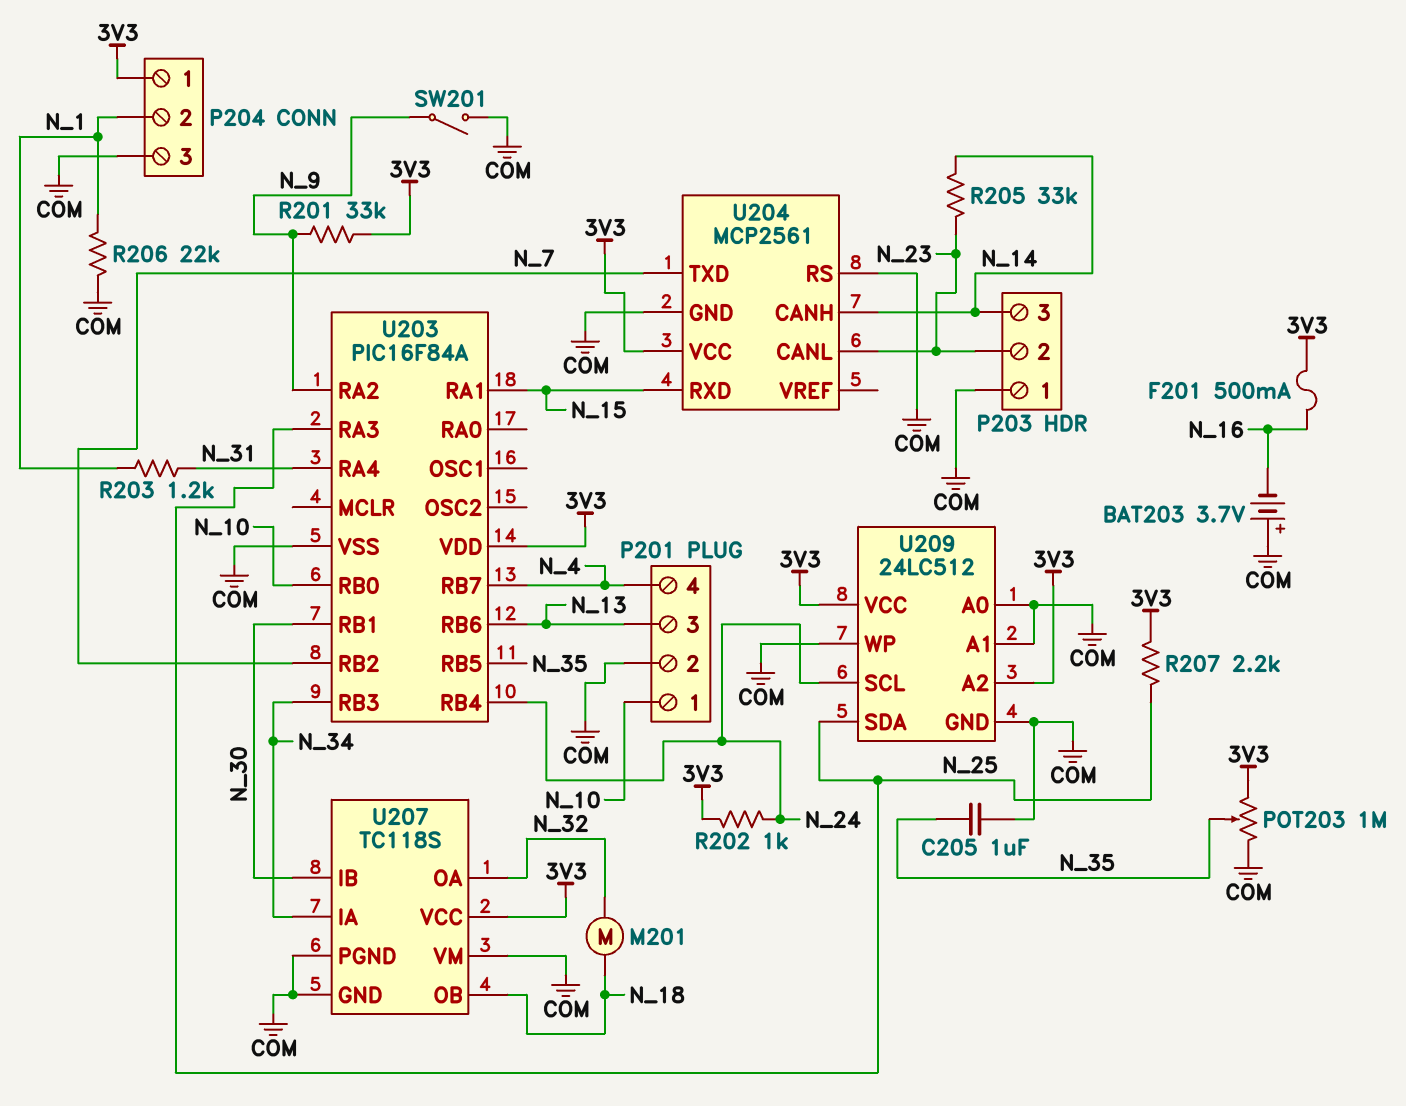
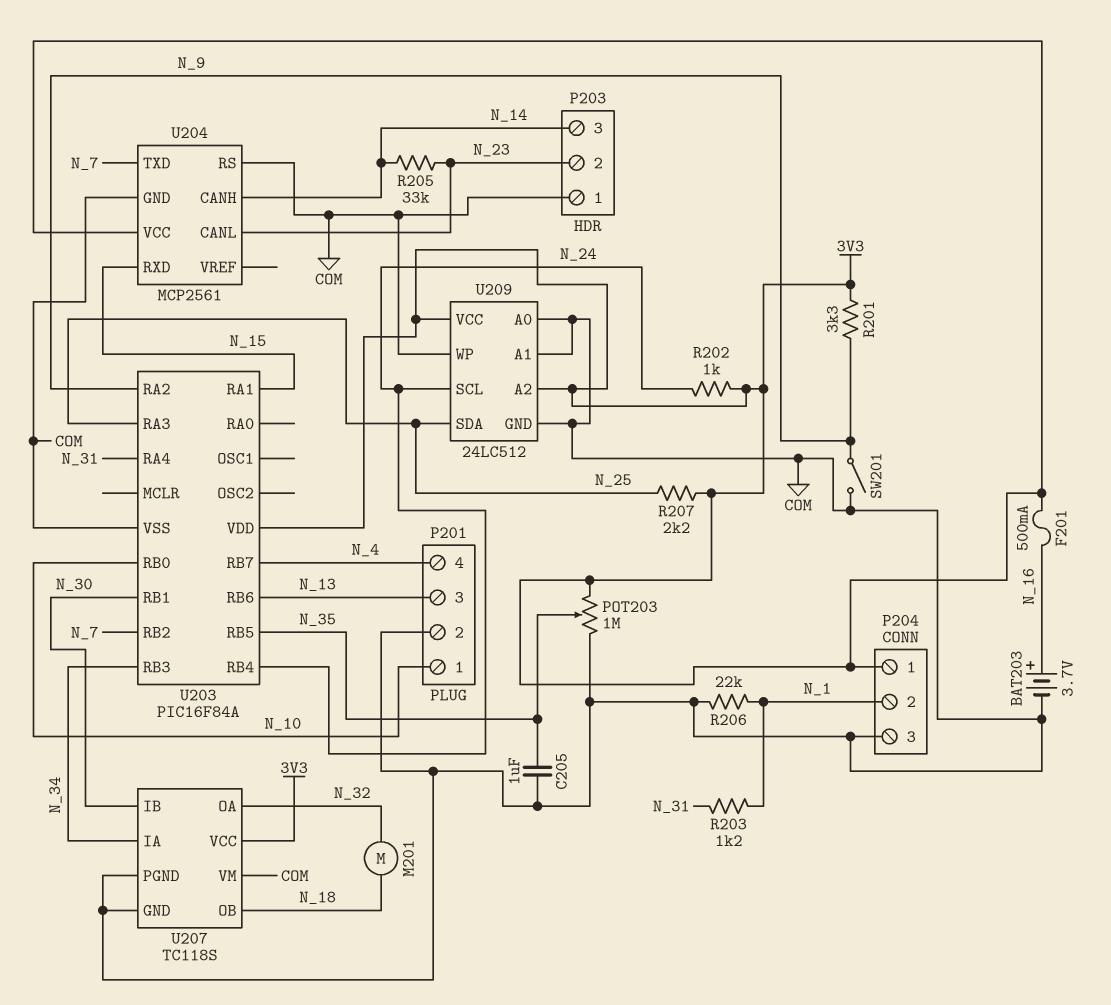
BAT203: 3.7V (plus COM, minus N_16) -> 3.7V (plus N_16, minus COM)
R201: 33k (3V3, N_9) -> 3.3k (3V3, N_9)

